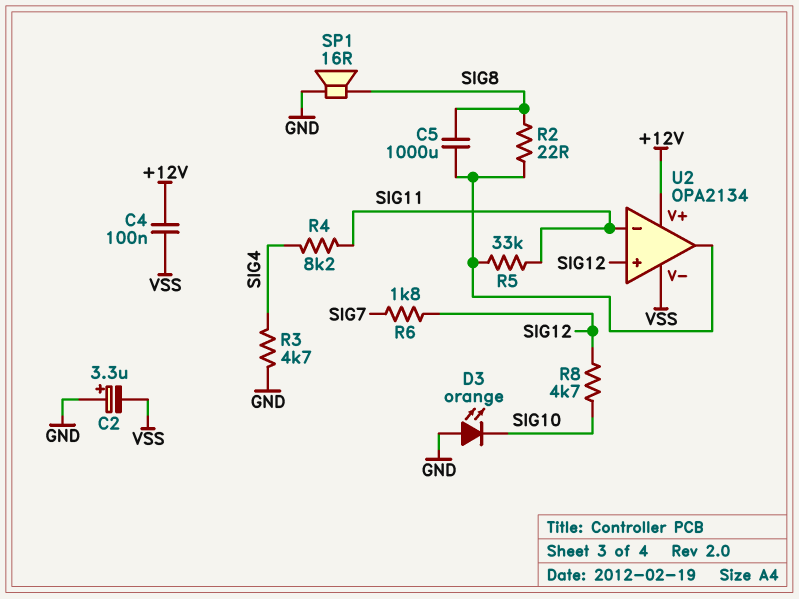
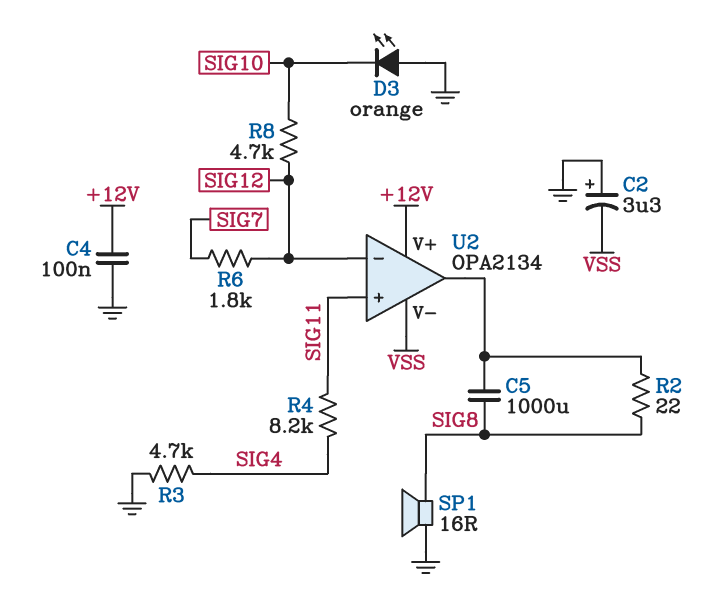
C4: 100nF (+12V, VSS) -> 100nF (+12V, GND)
R5: 33k (SIG11, U2/out) -> none
U2 pin in+: SIG12 -> SIG11
U2 pin in-: SIG11 -> SIG12

